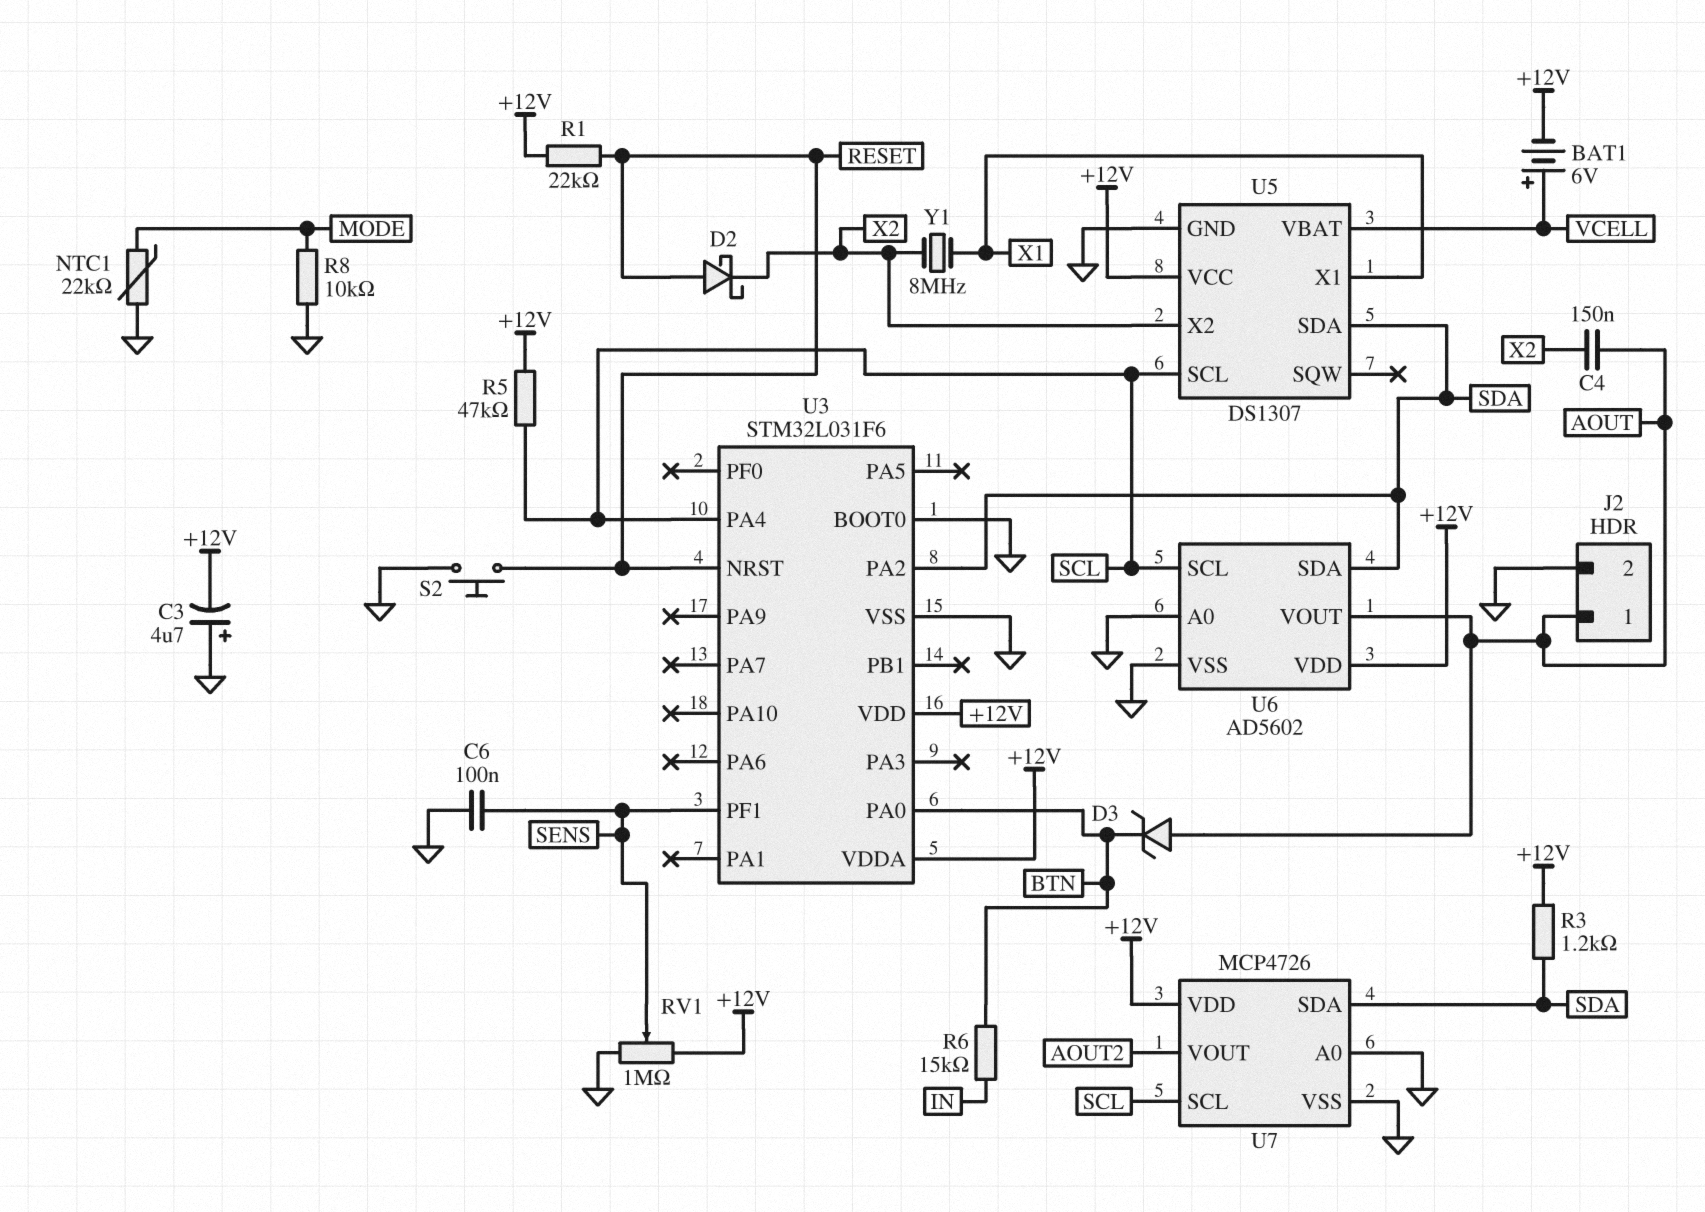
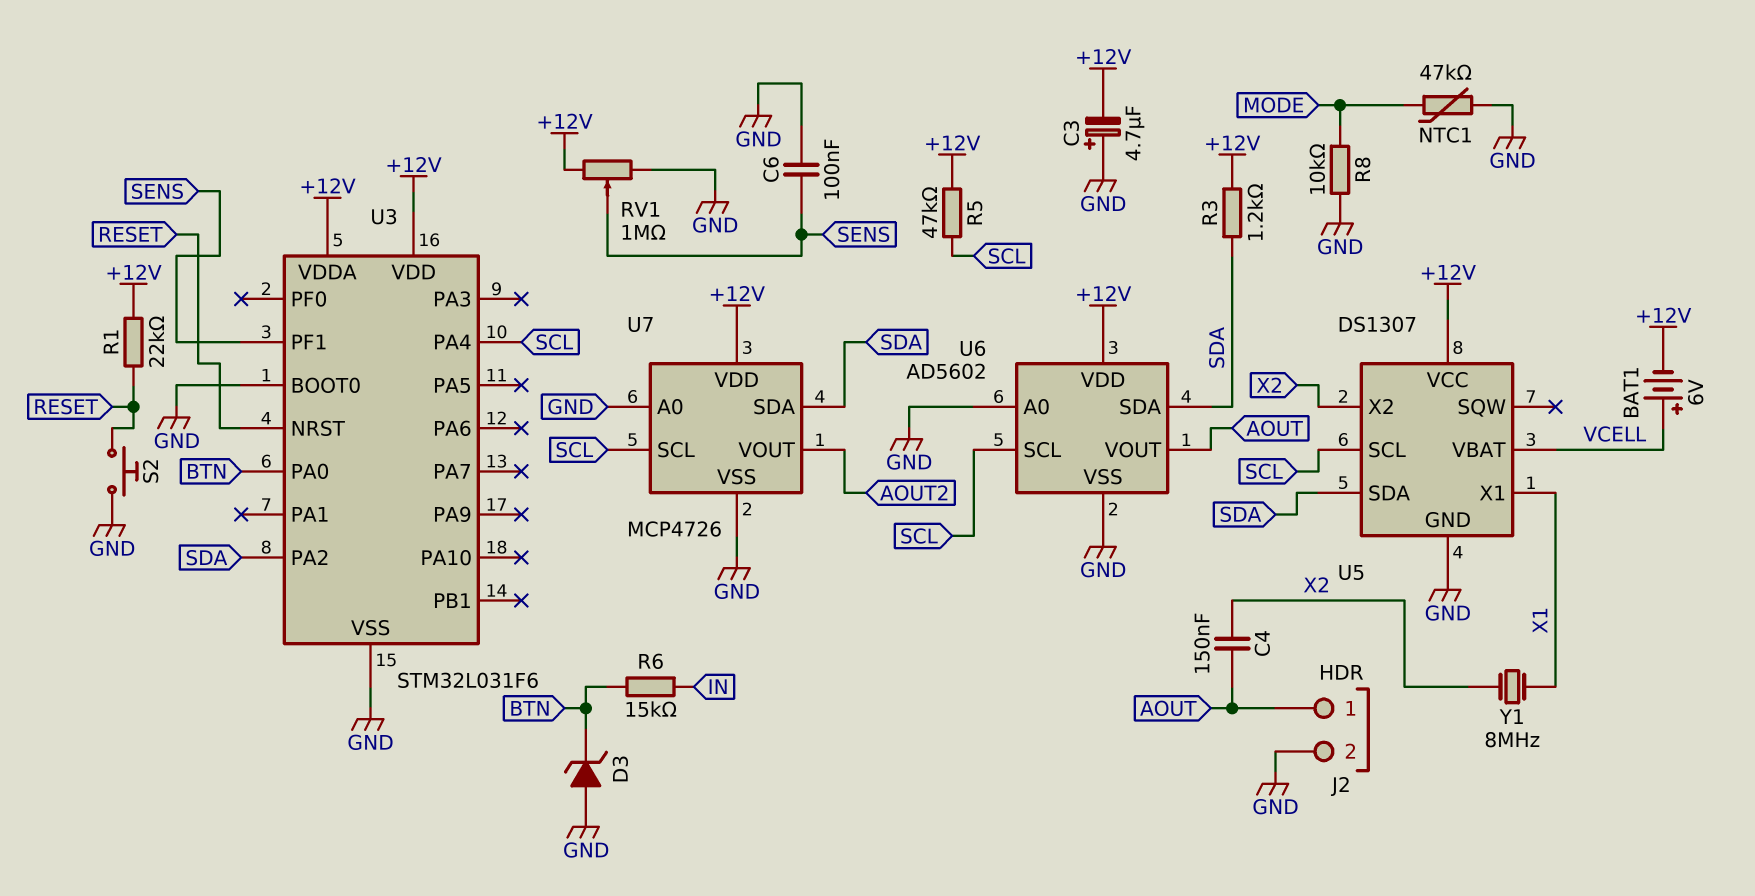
D2: schottky (A RESET, K X2) -> none
D3: zener (A AOUT, K BTN) -> zener (A GND, K BTN)
NTC1: 22k (GND, MODE) -> 47k (GND, MODE)

